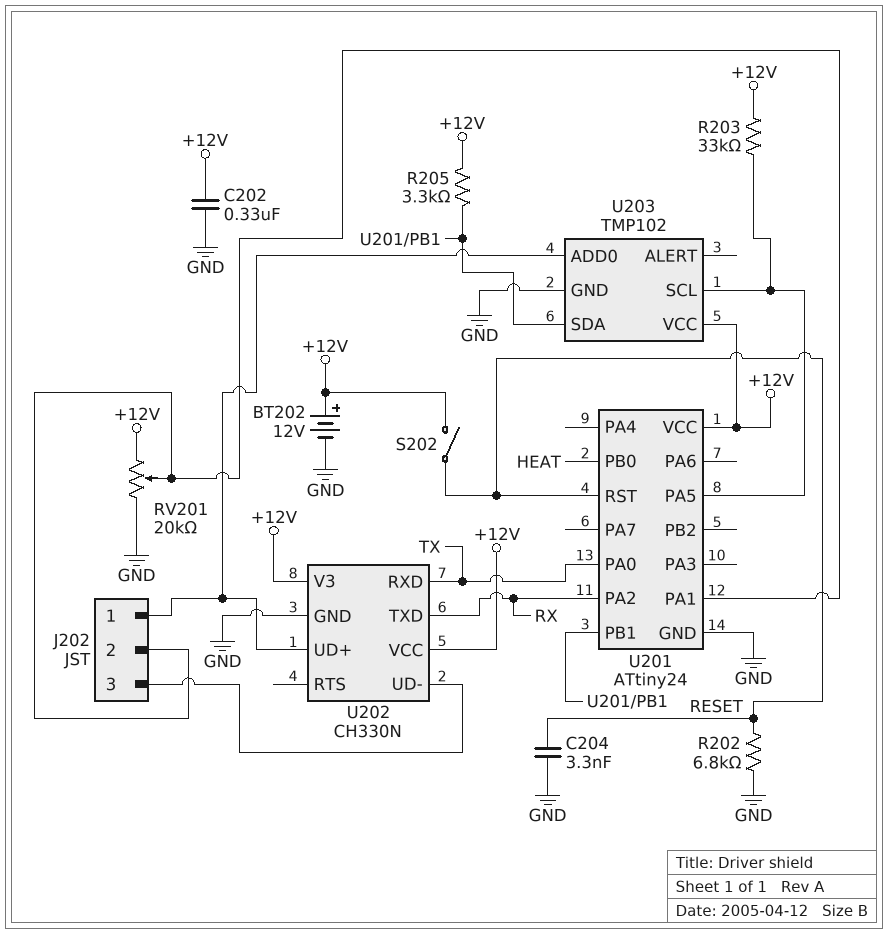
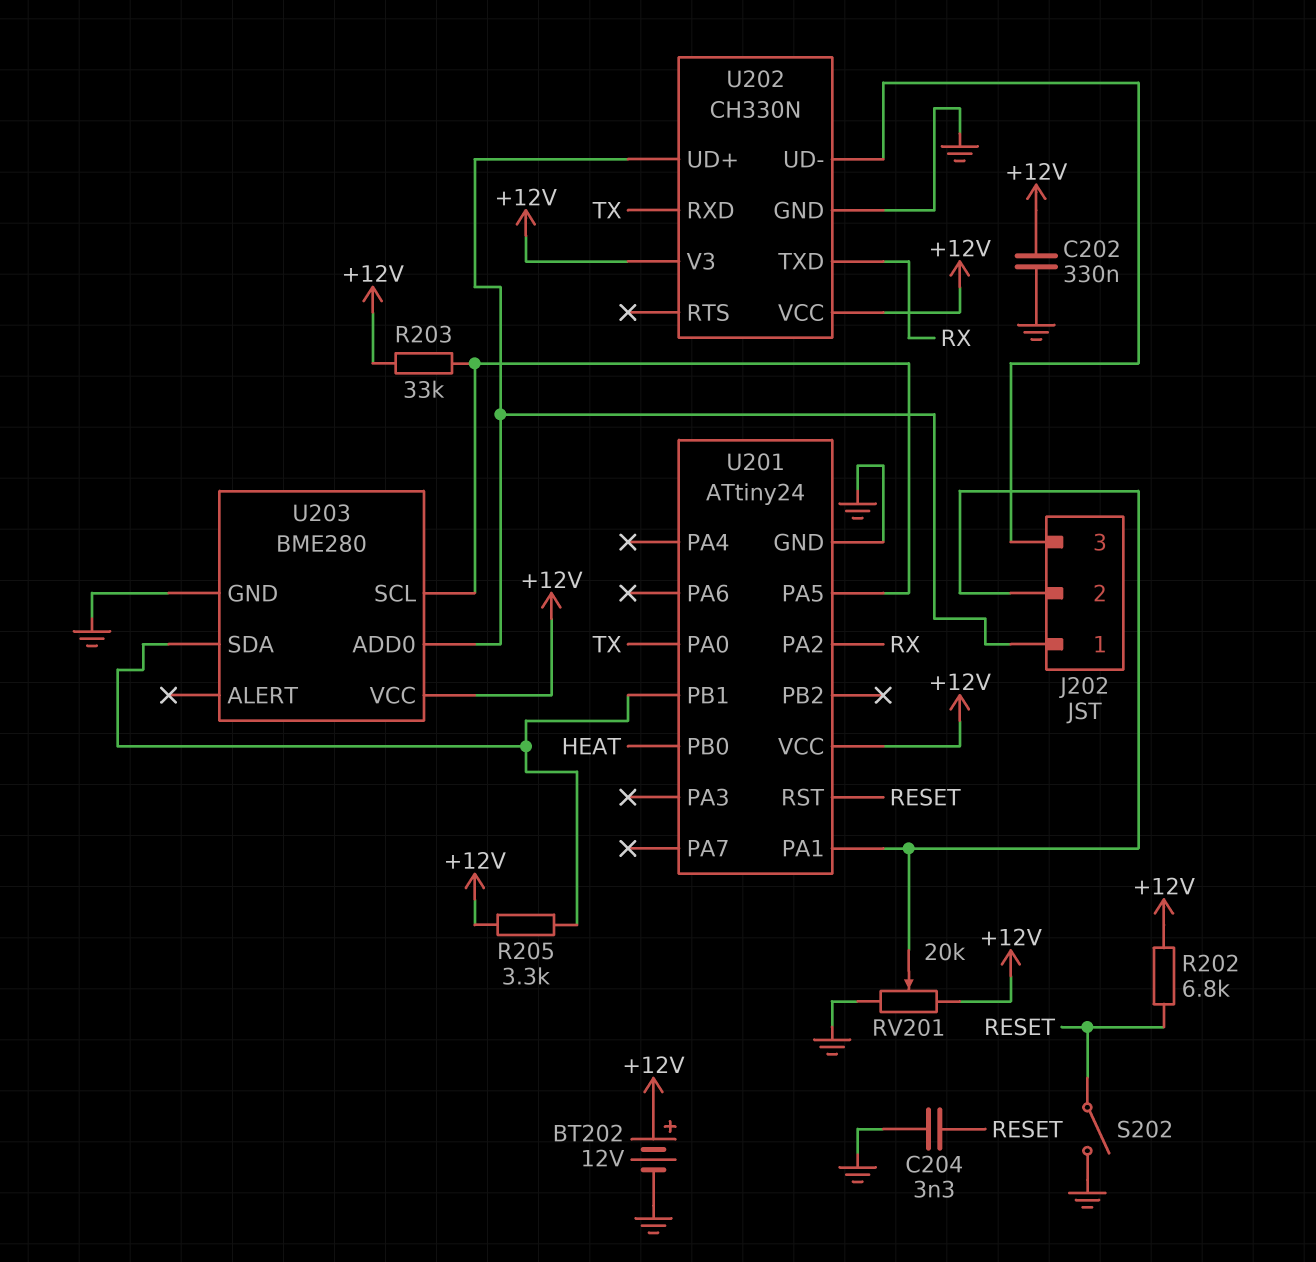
R202: 6.8k (GND, RESET) -> 6.8k (+12V, RESET)
S202: switch (+12V, RESET) -> switch (GND, RESET)
U203: TMP102 -> BME280

